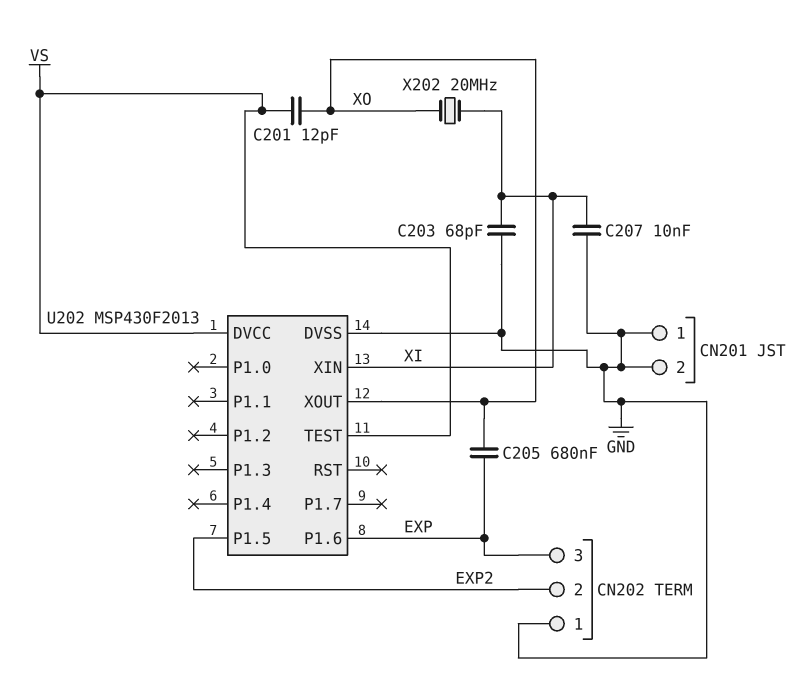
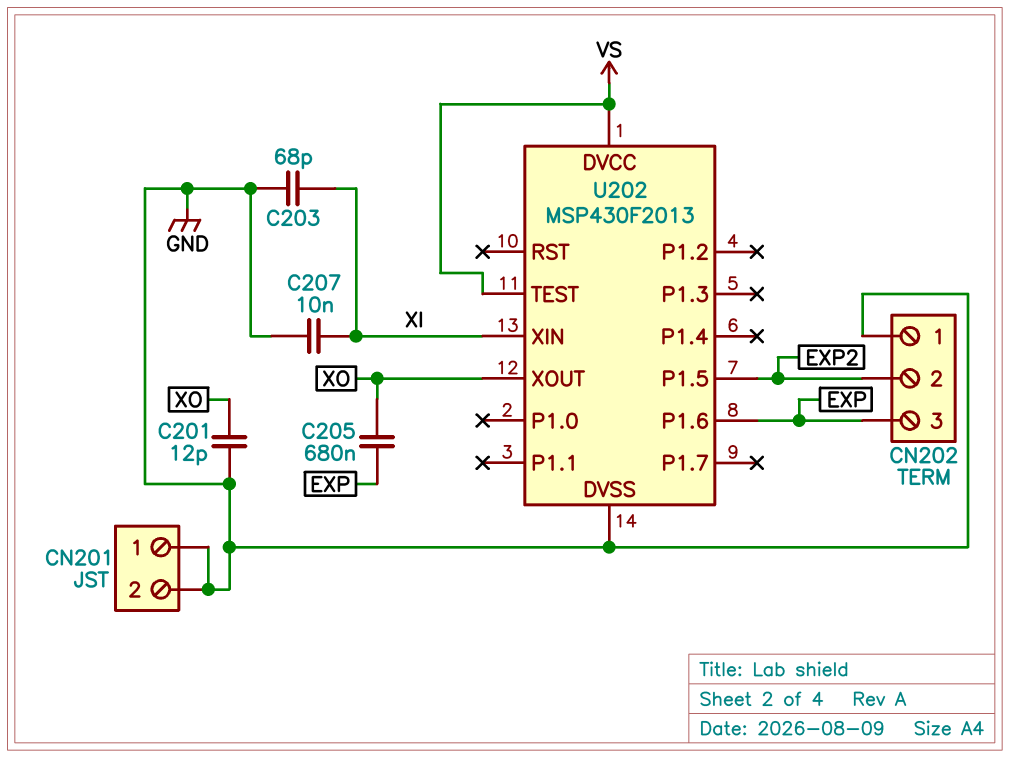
C201: 12pF (VS, XO) -> 12pF (GND, XO)
X202: 20MHz (XI, XO) -> none

